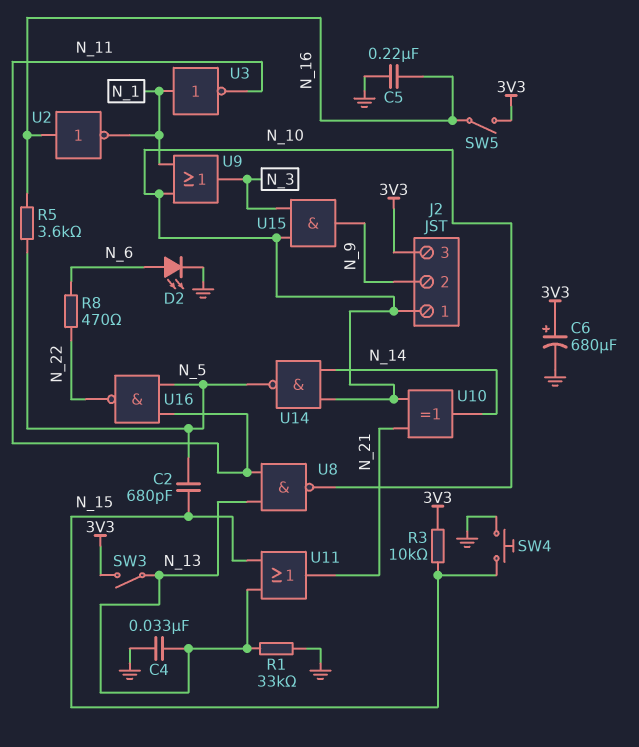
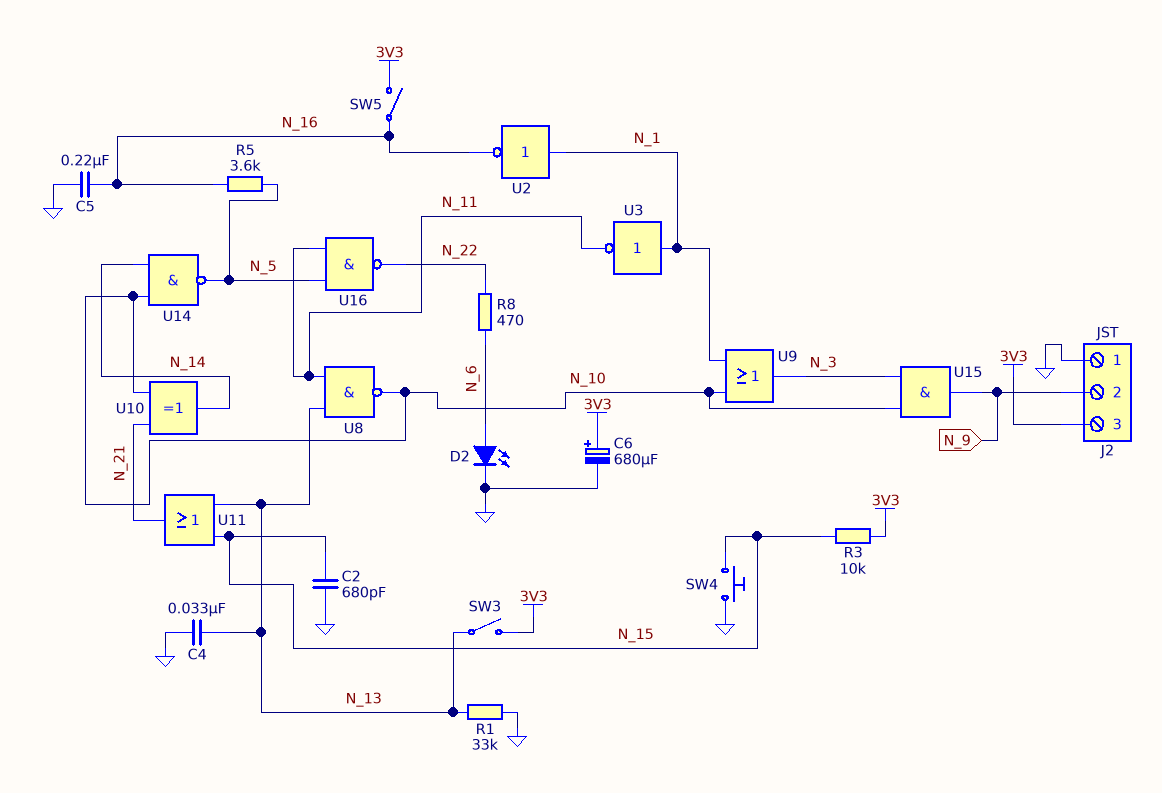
C2: 680pF (N_5, N_15) -> 680pF (GND, N_15)
J2 pin 1: N_10 -> GND
U2: NOT (in N_16, out N_1) -> NOT (in N_1, out N_16)

